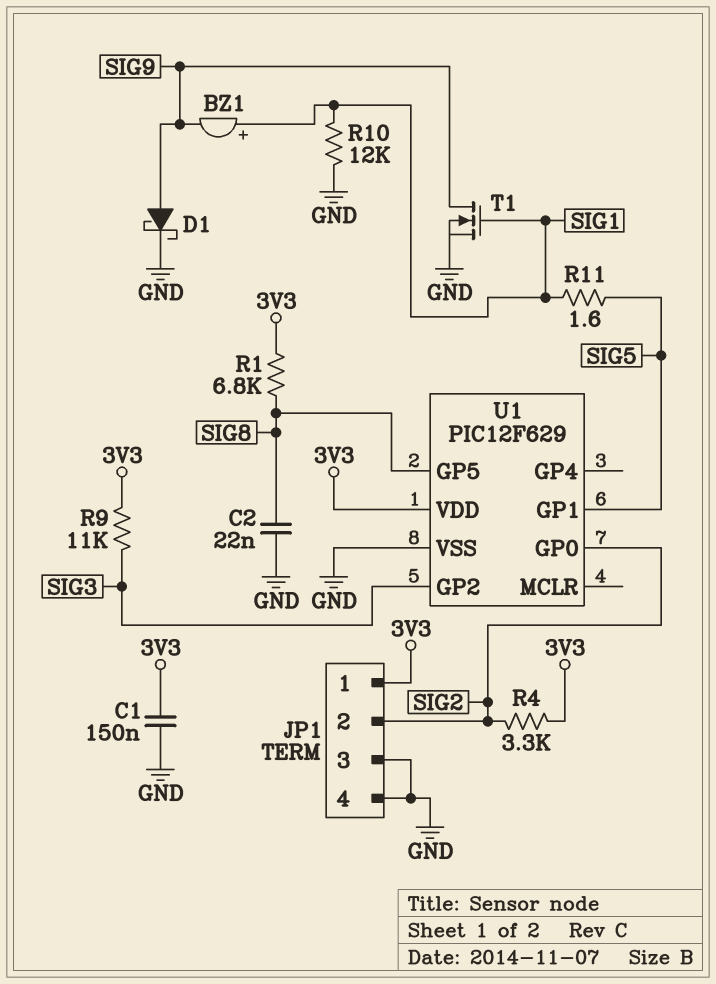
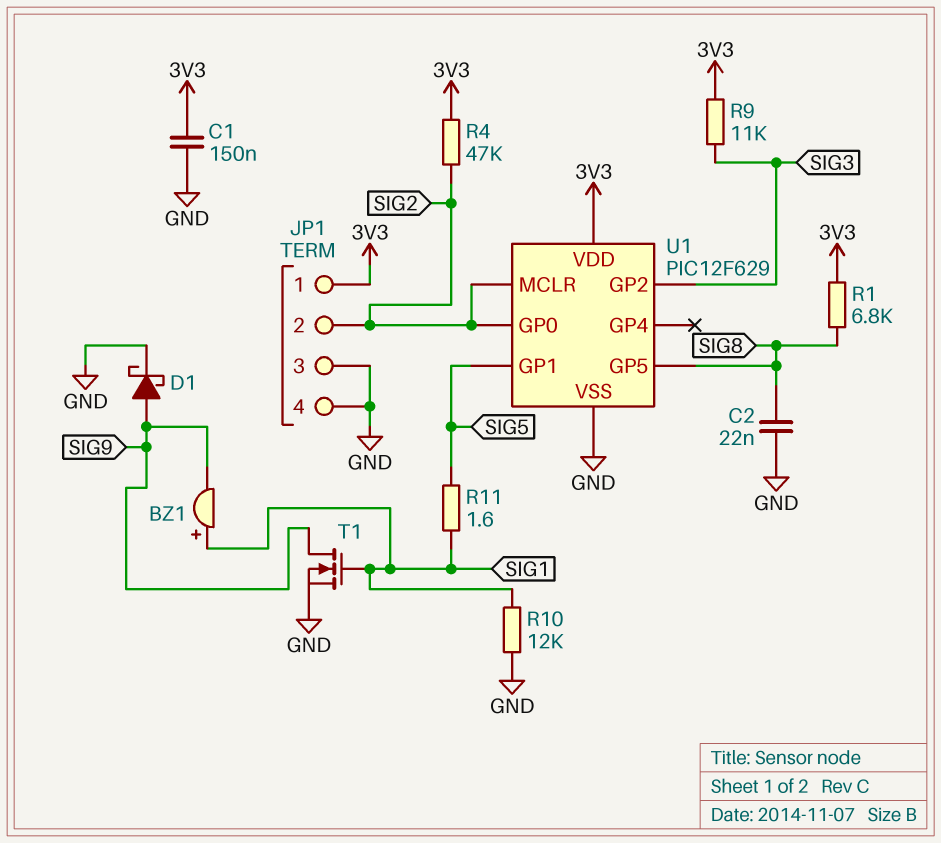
R4: 3.3k (3V3, SIG2) -> 47k (3V3, SIG2)
U1 pin MCLR: none -> SIG2

